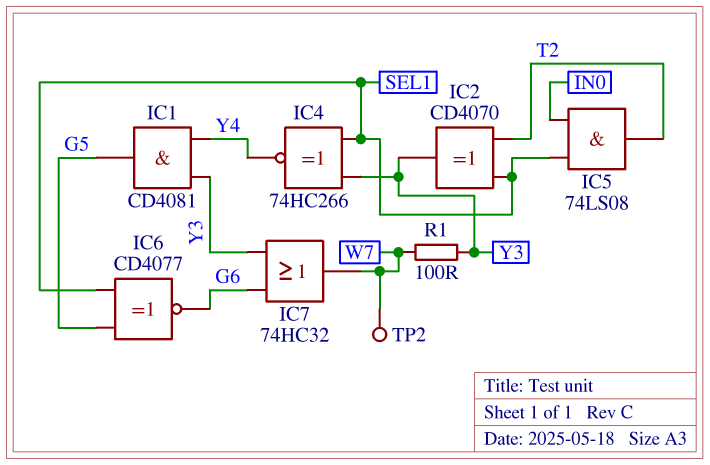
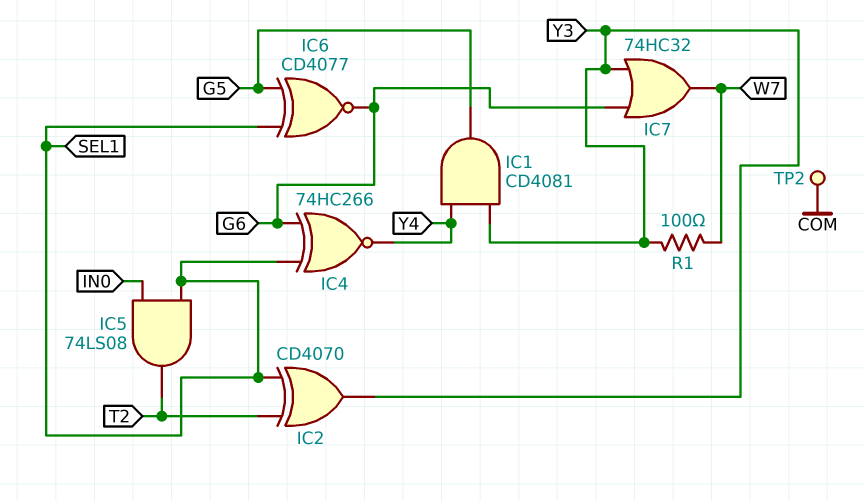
IC4: XNOR 74HC266 (in SEL1, in Y3, out Y4) -> XNOR 74HC266 (in G6, in SEL1, out Y4)
TP2: test point (W7) -> test point (COM)

